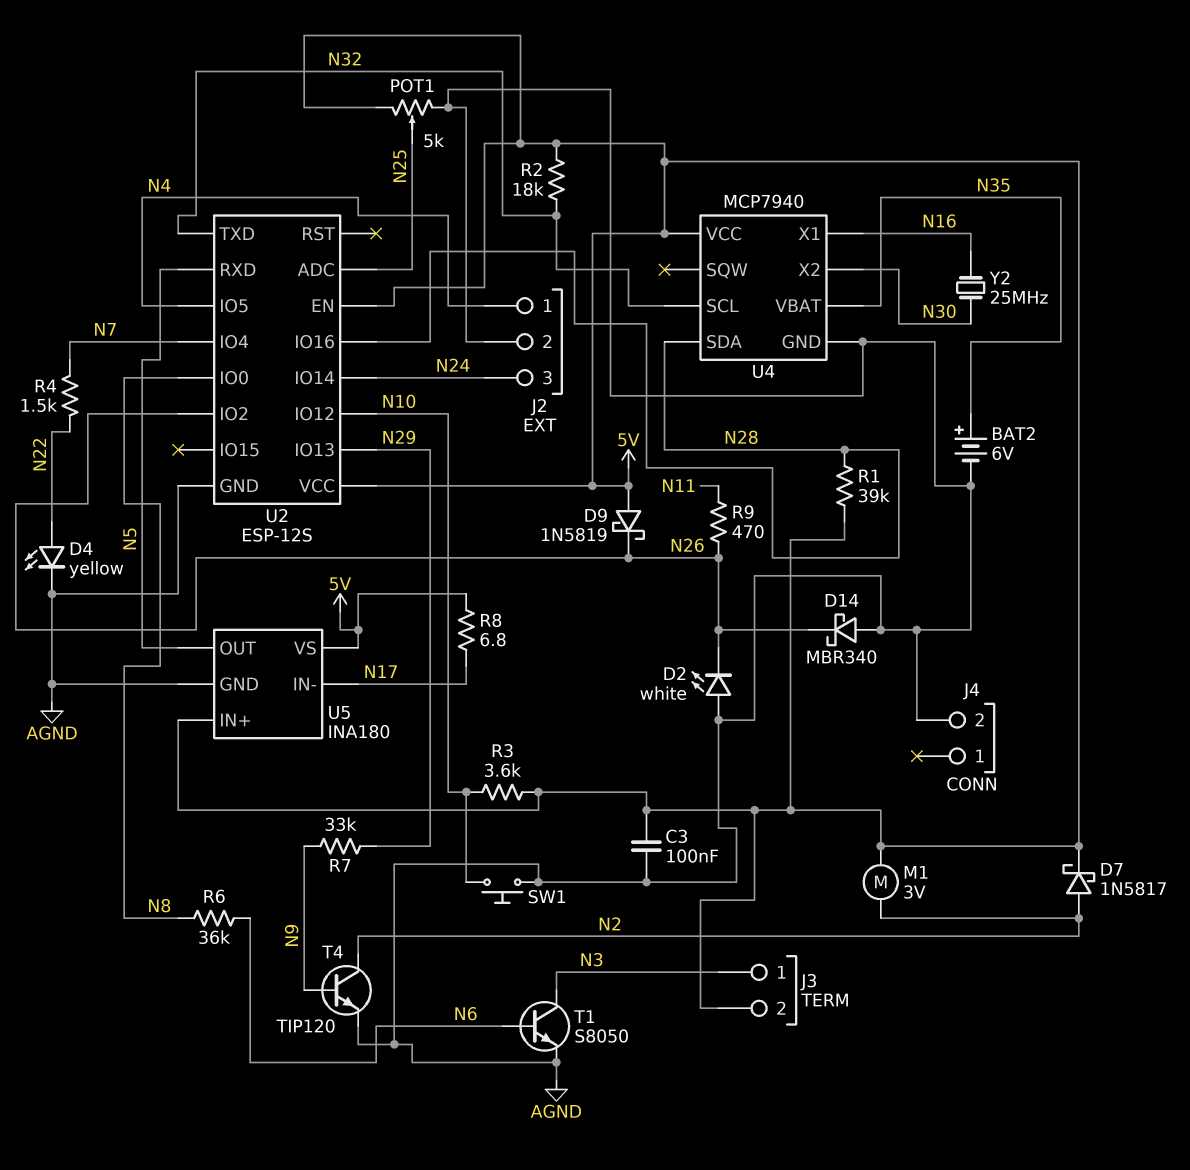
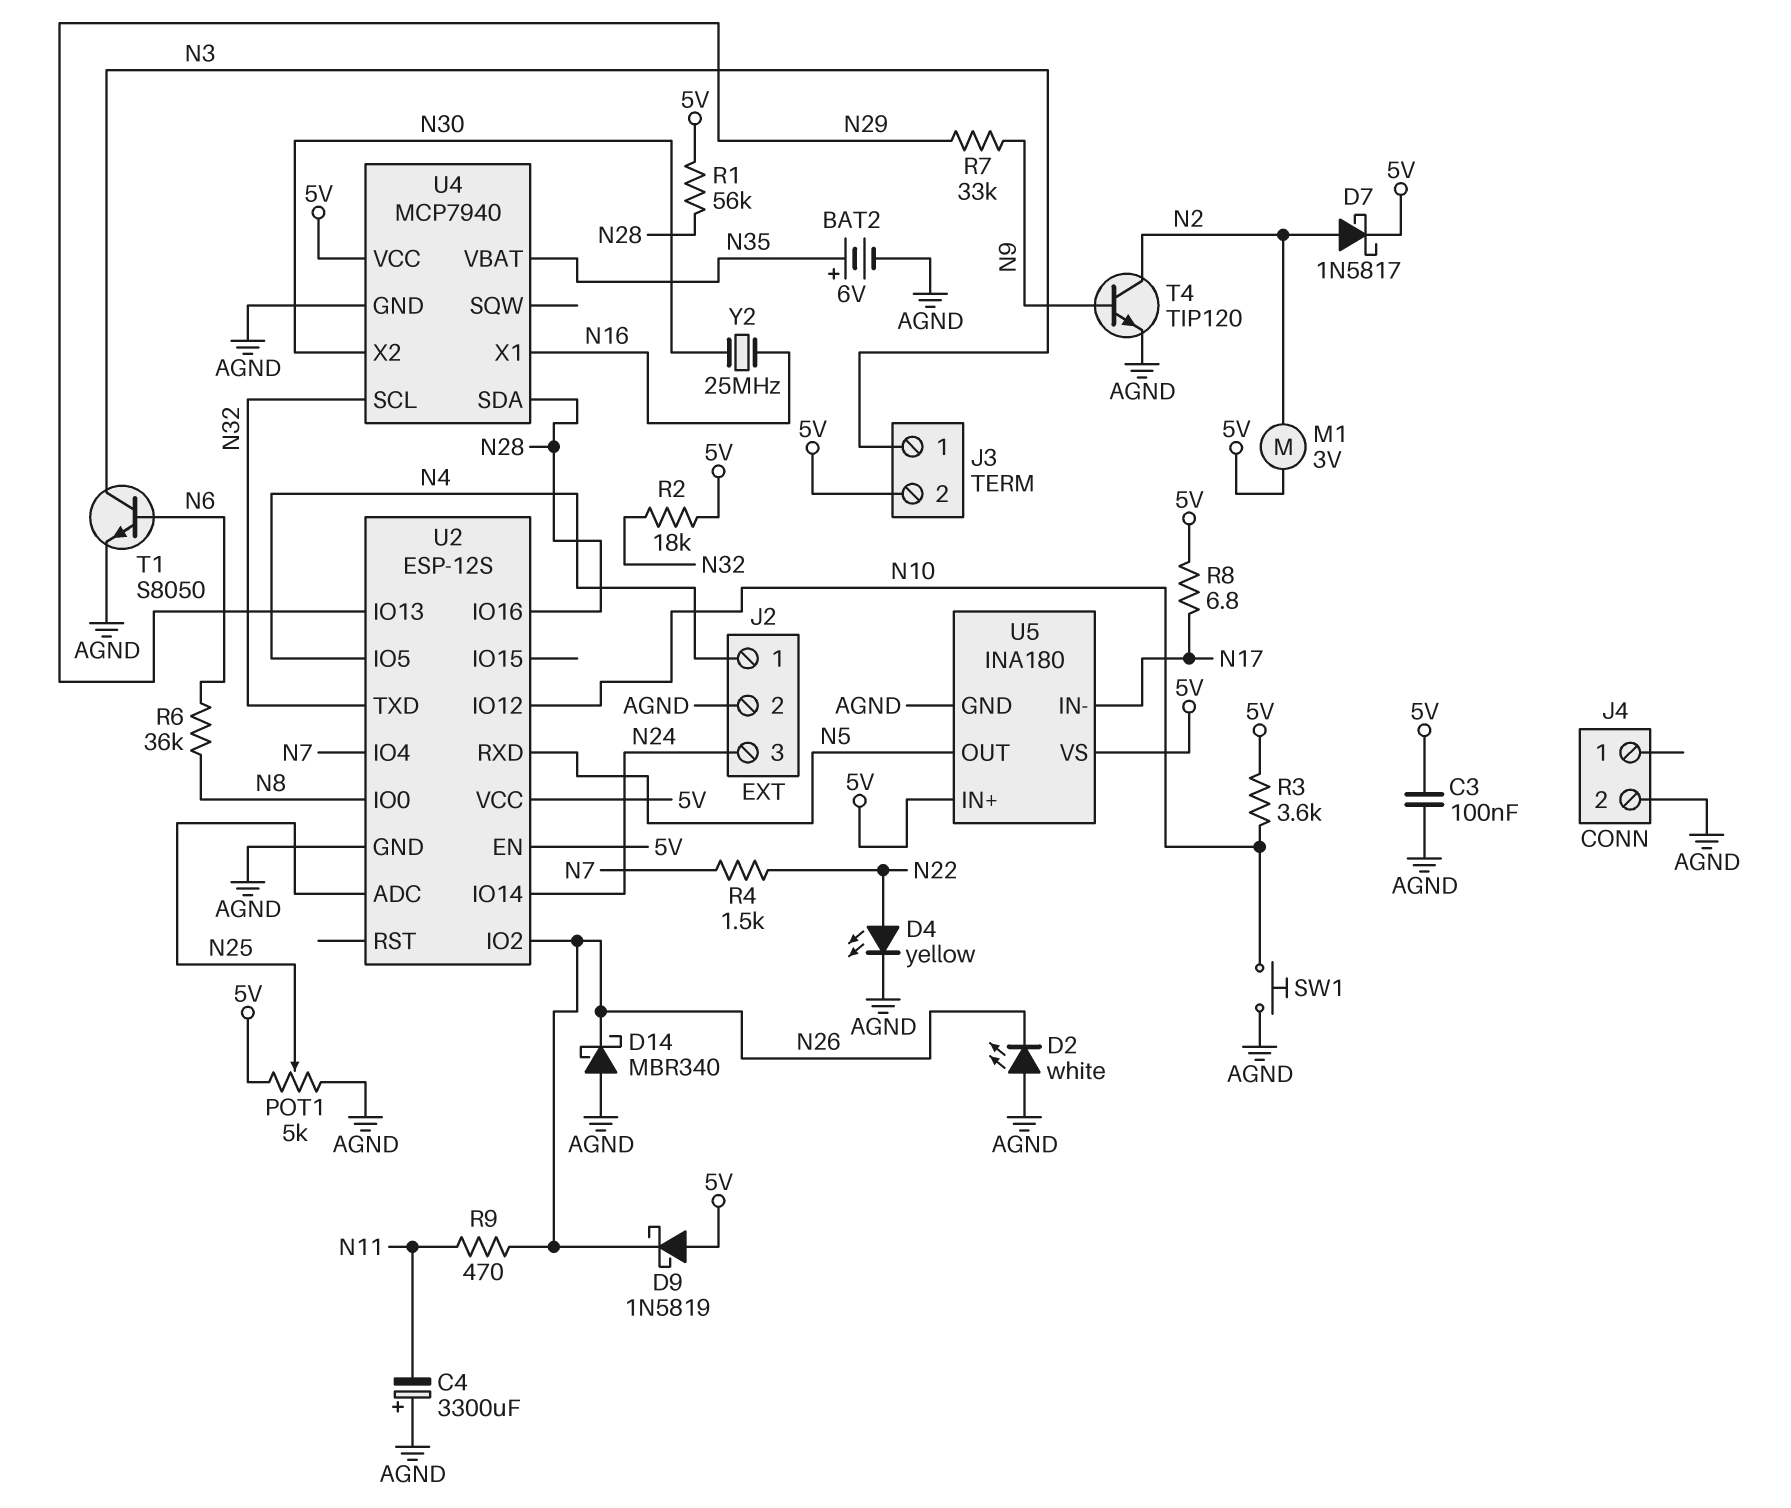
C4: none -> 3300uF (plus AGND, minus N11)
R1: 39k (5V, N28) -> 56k (5V, N28)

